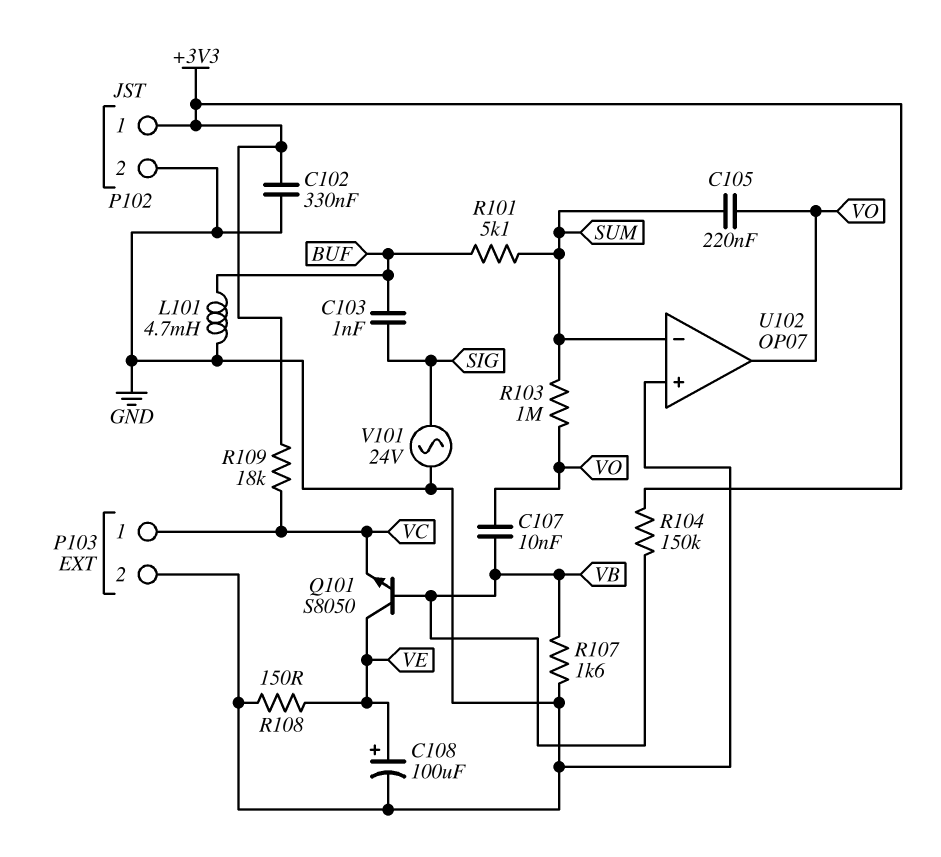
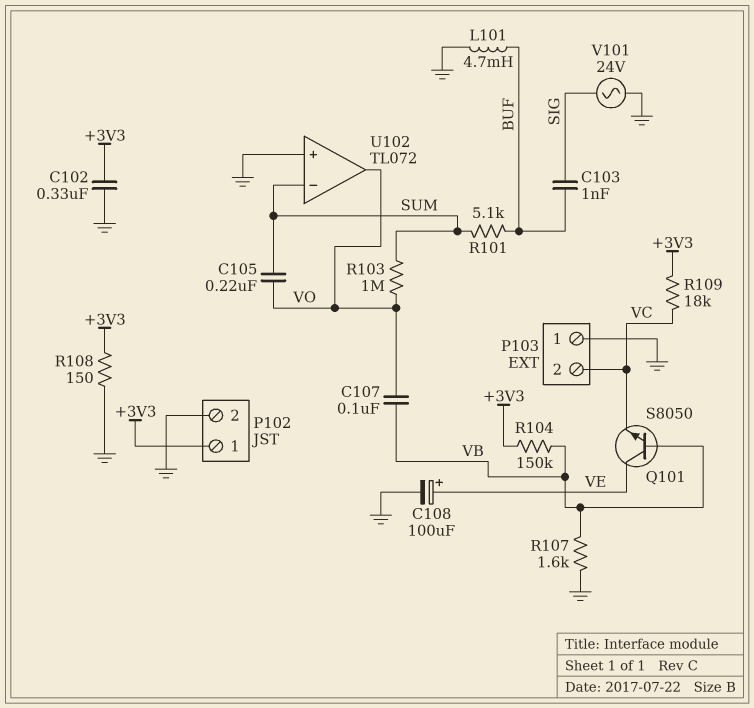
C107: 10nF (VB, VO) -> 100nF (VB, VO)
P103 pin 1: VC -> GND
P103 pin 2: GND -> VC
R108: 150 (GND, VE) -> 150 (+3V3, GND)
U102: OP07 -> TL072

